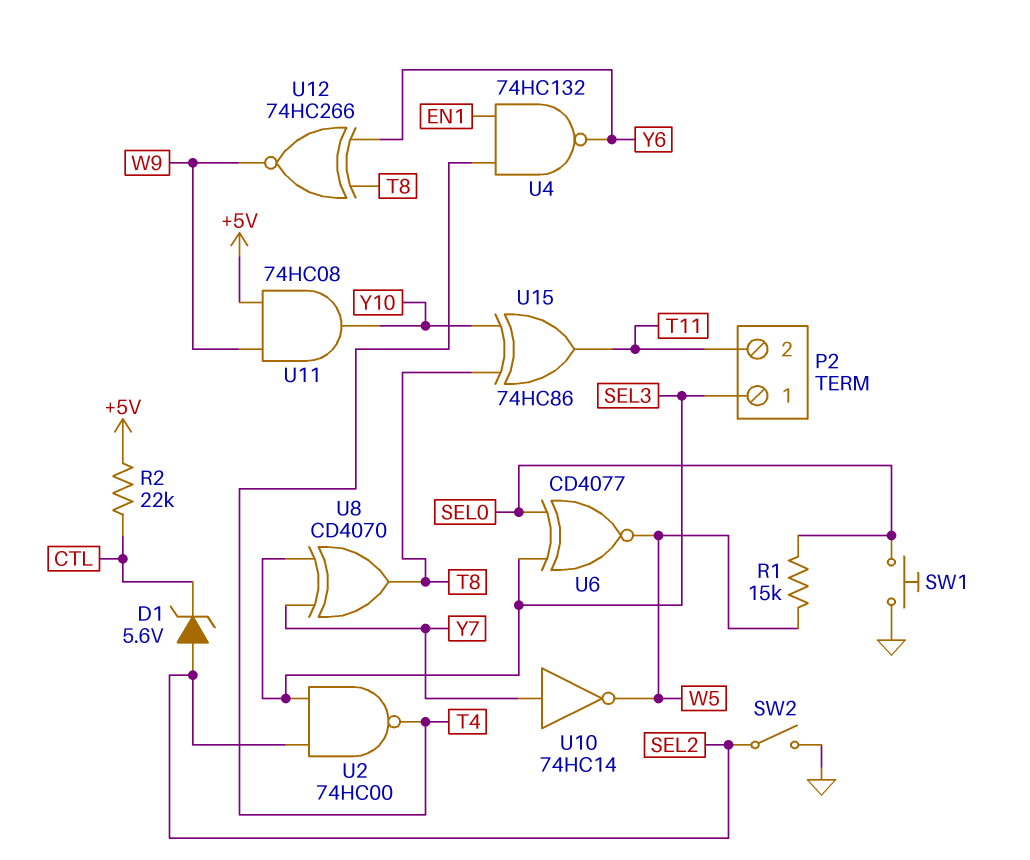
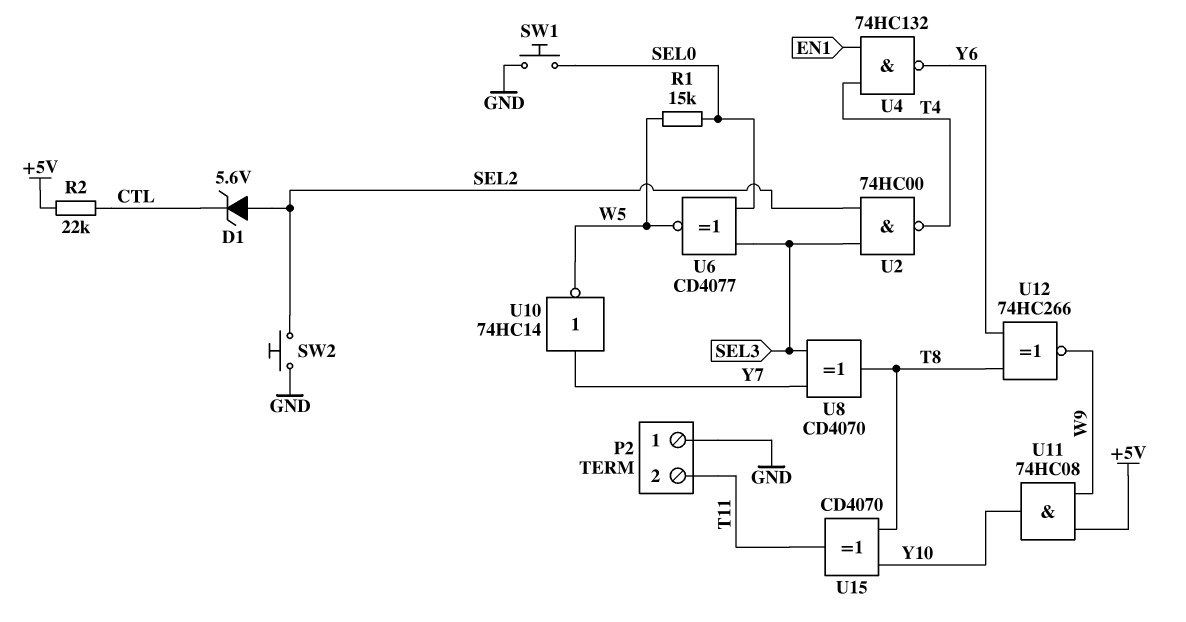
P2 pin 1: SEL3 -> GND
SW2: switch (GND, SEL2) -> button (GND, SEL2)
U15: XOR 74HC86 (in T8, in Y10, out T11) -> XOR CD4070 (in T8, in Y10, out T11)

